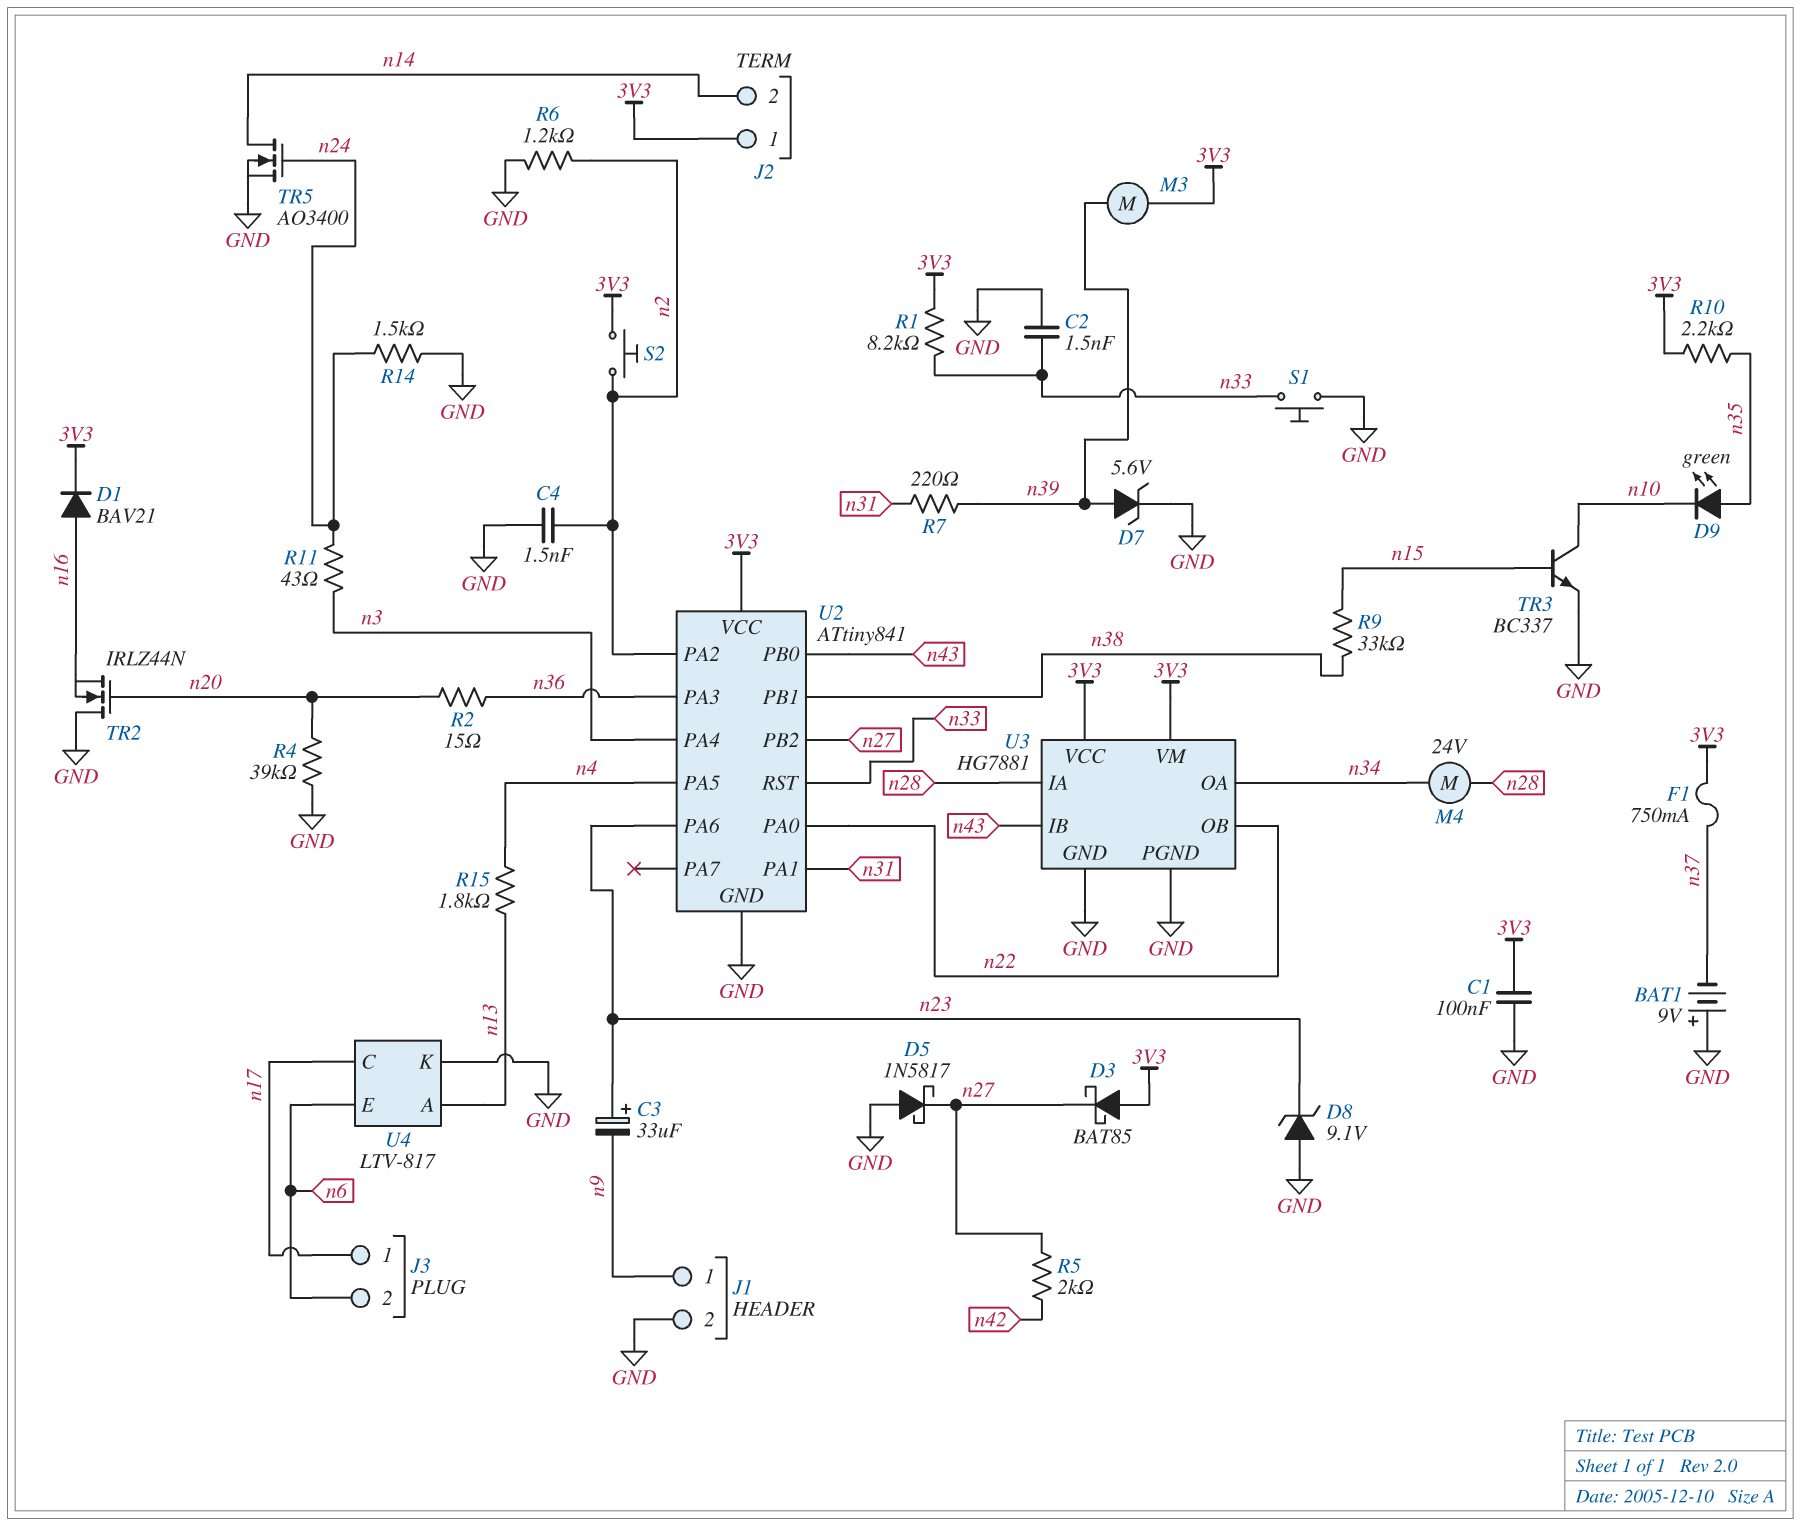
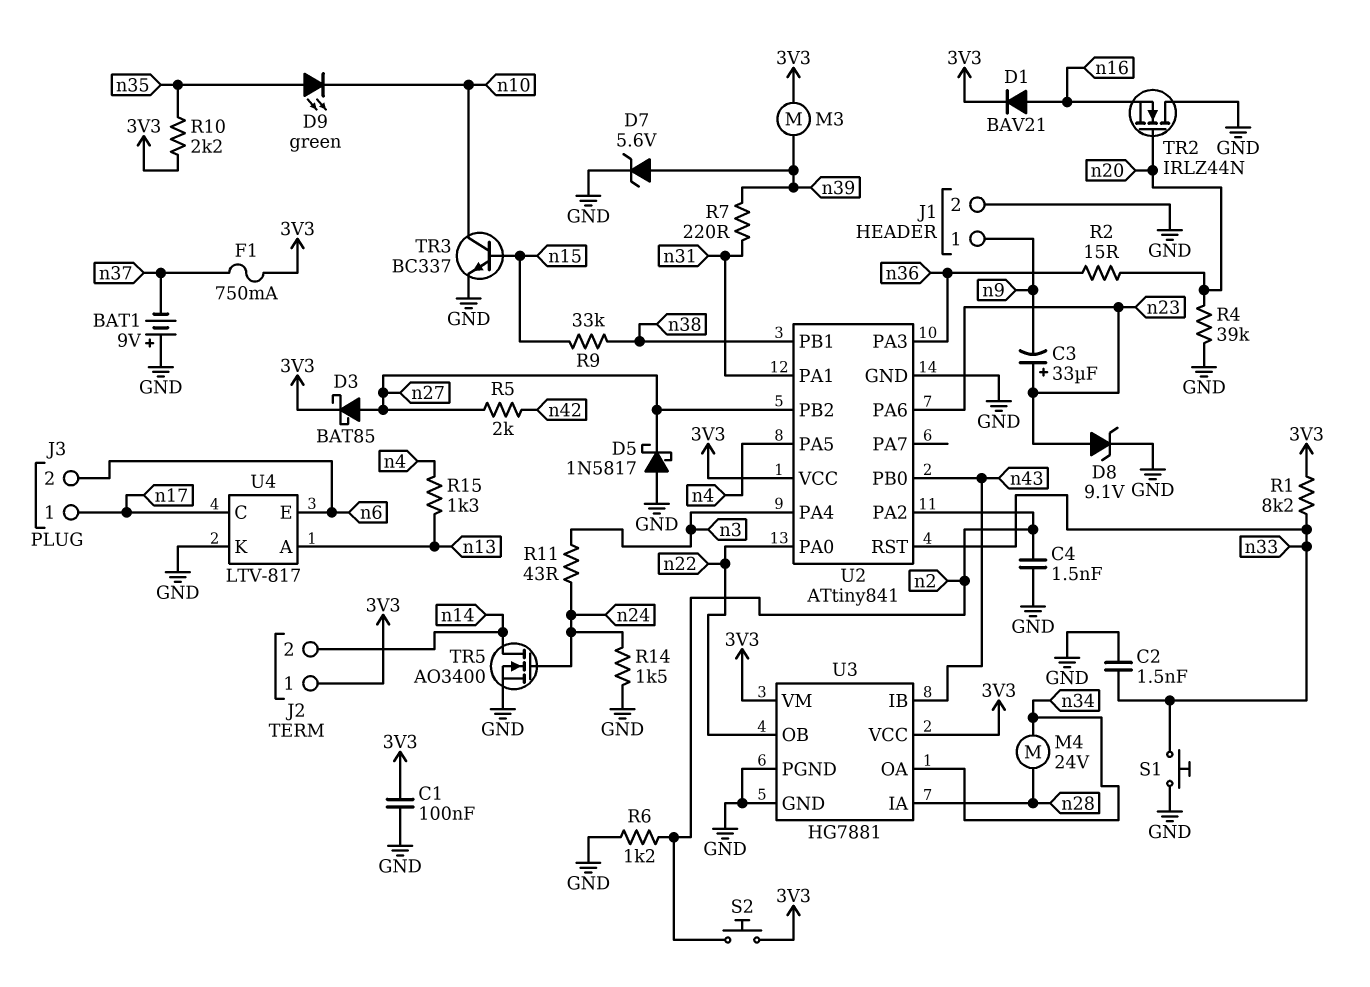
D3: schottky BAT85 (A 3V3, K n27) -> schottky BAT85 (A n27, K 3V3)
D8: zener 9.1V (A GND, K n23) -> zener 9.1V (A n23, K GND)
R15: 1.8k (n4, n13) -> 1.3k (n4, n13)

